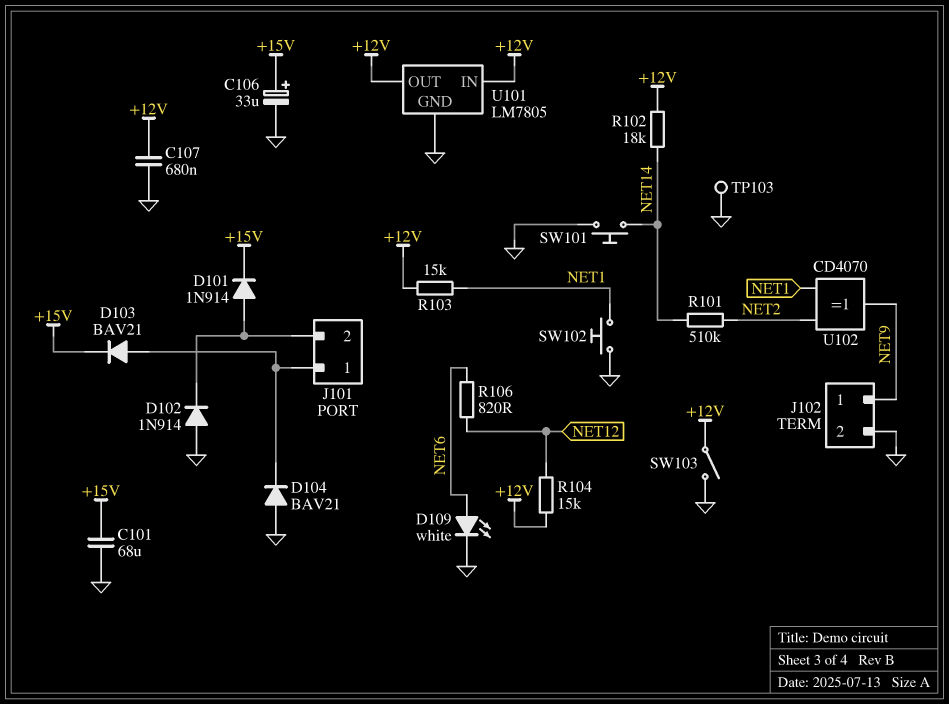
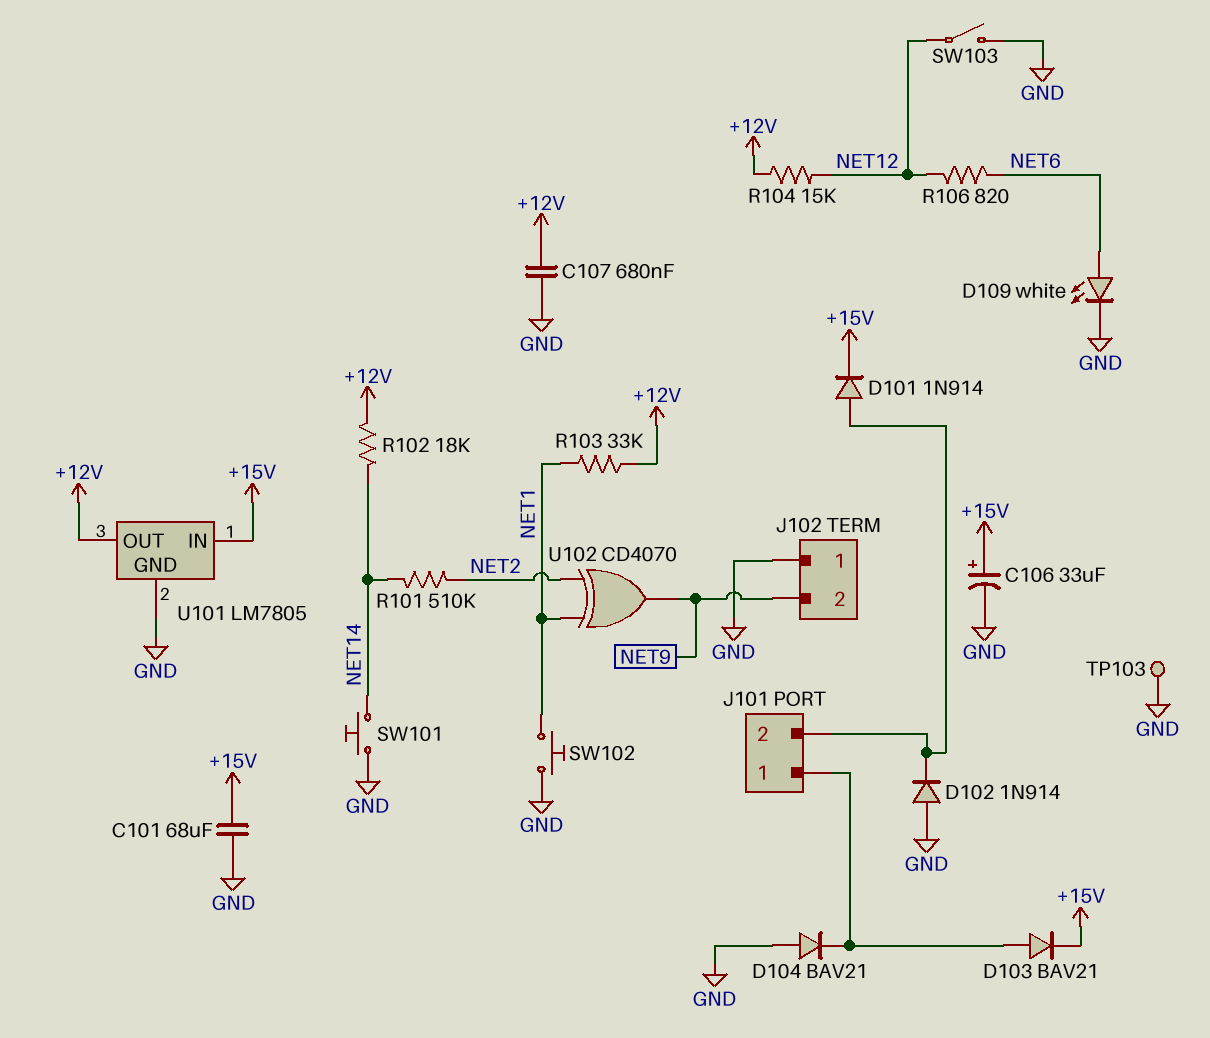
J102 pin 1: NET9 -> GND
J102 pin 2: GND -> NET9
R103: 15k (+12V, NET1) -> 33k (+12V, NET1)
SW103: switch (+12V, GND) -> switch (GND, NET12)
U101 pin IN: +12V -> +15V

